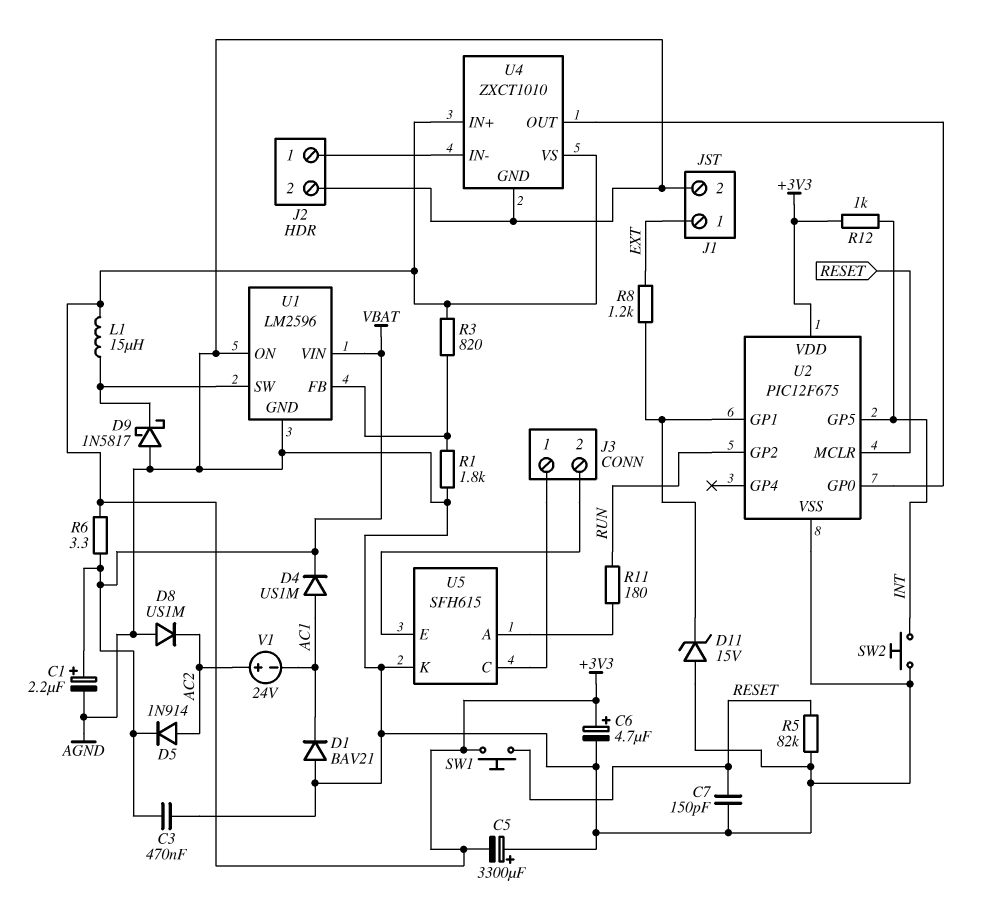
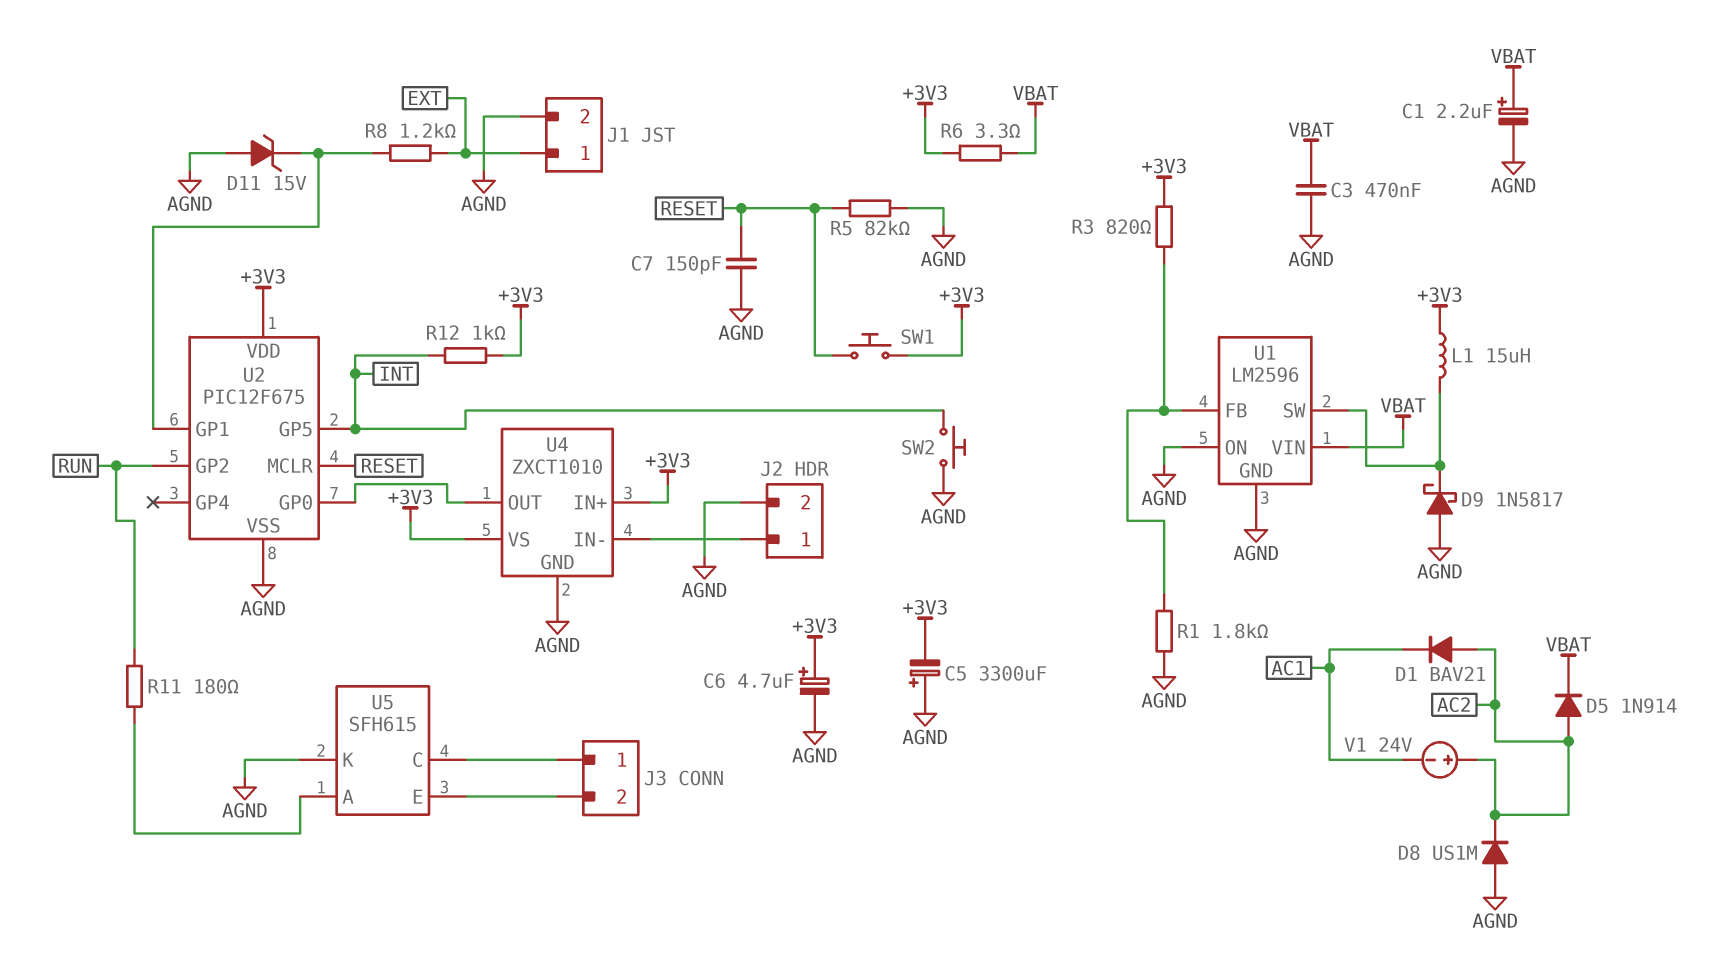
D1: diode BAV21 (A AGND, K AC1) -> diode BAV21 (A AC2, K AC1)
D4: diode US1M (A AC1, K VBAT) -> none

